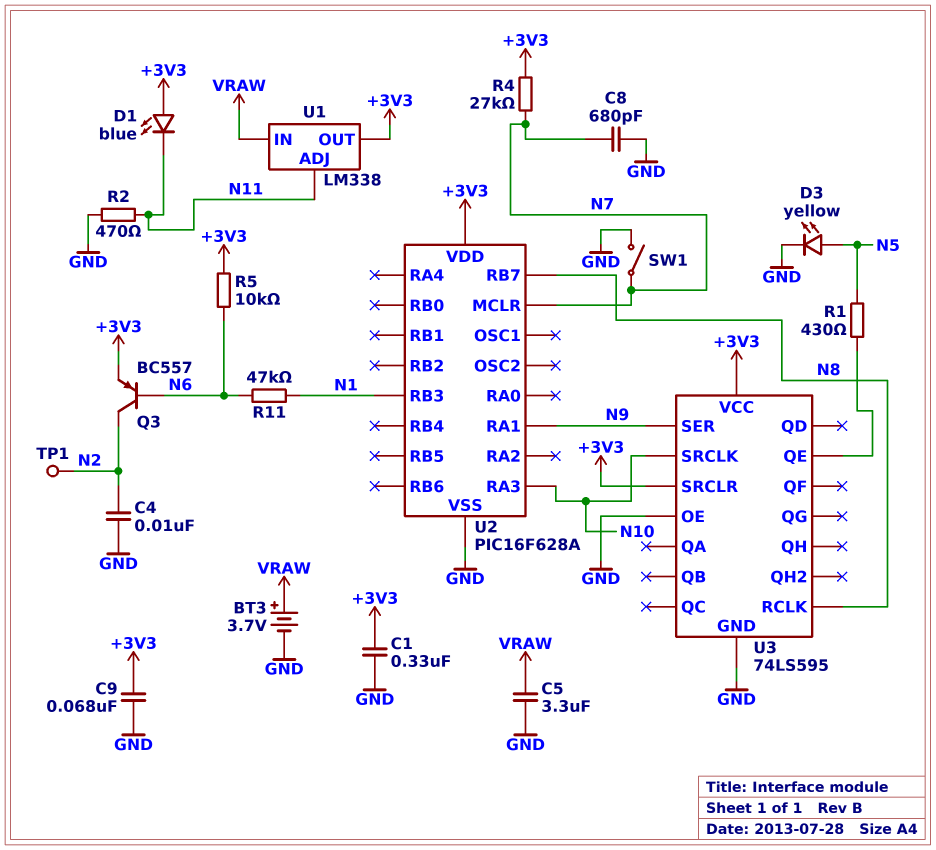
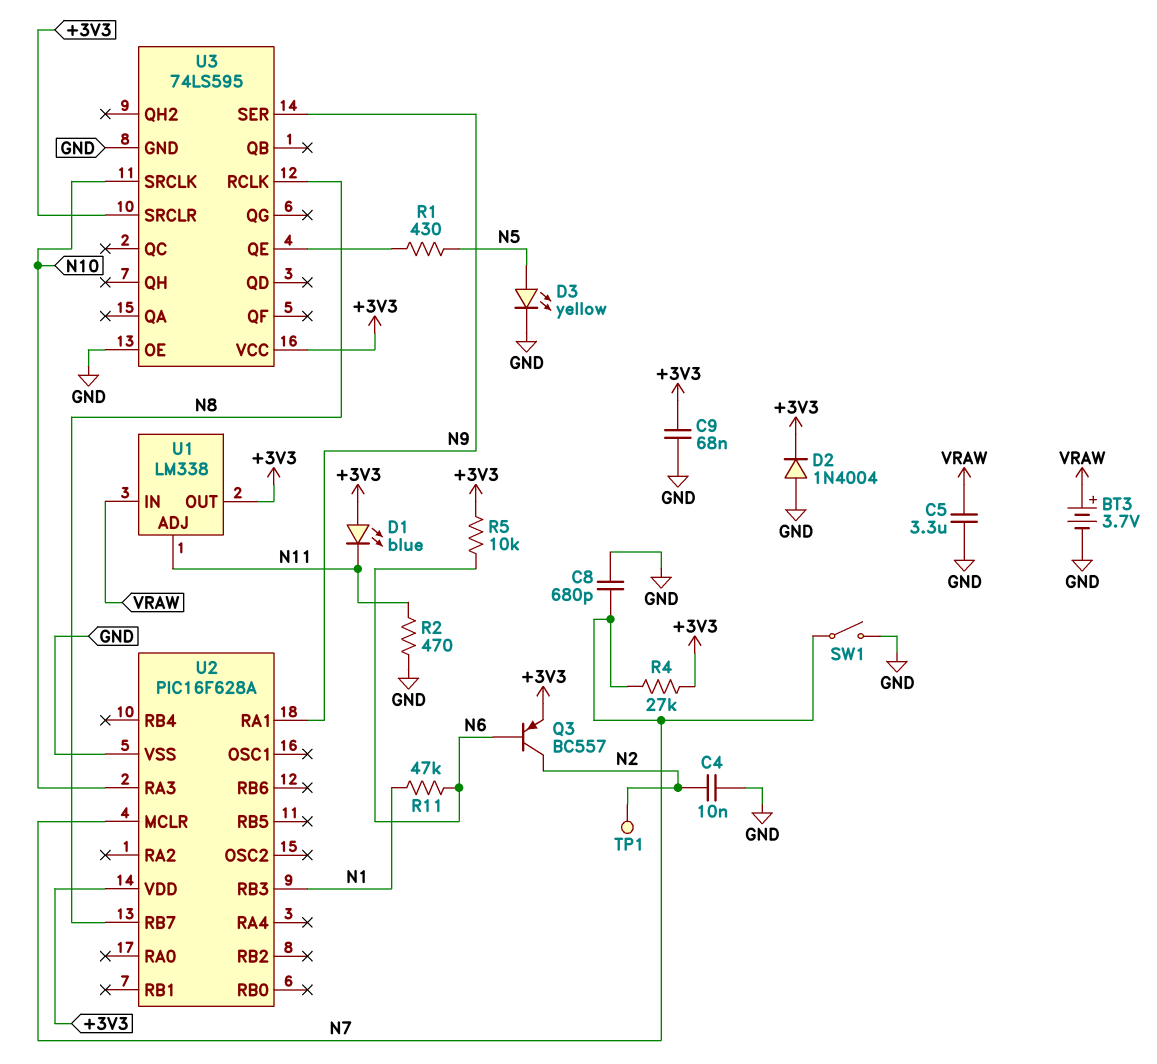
C1: 330nF (+3V3, GND) -> none
D2: none -> diode 1N4004 (A GND, K +3V3)

